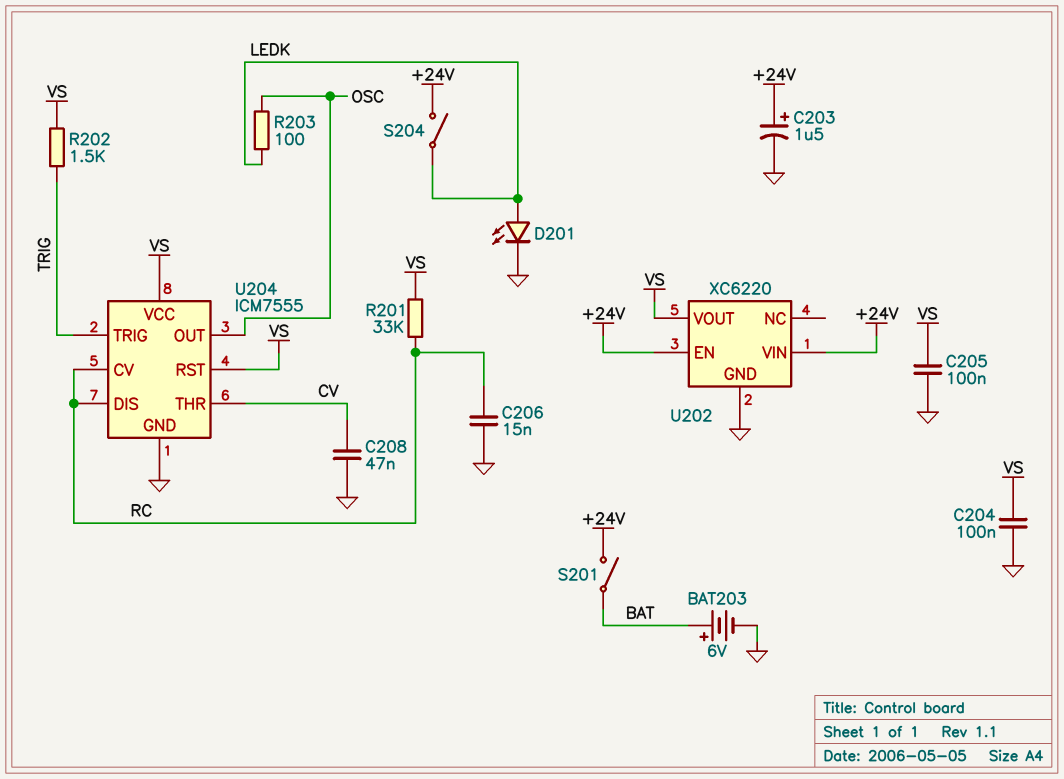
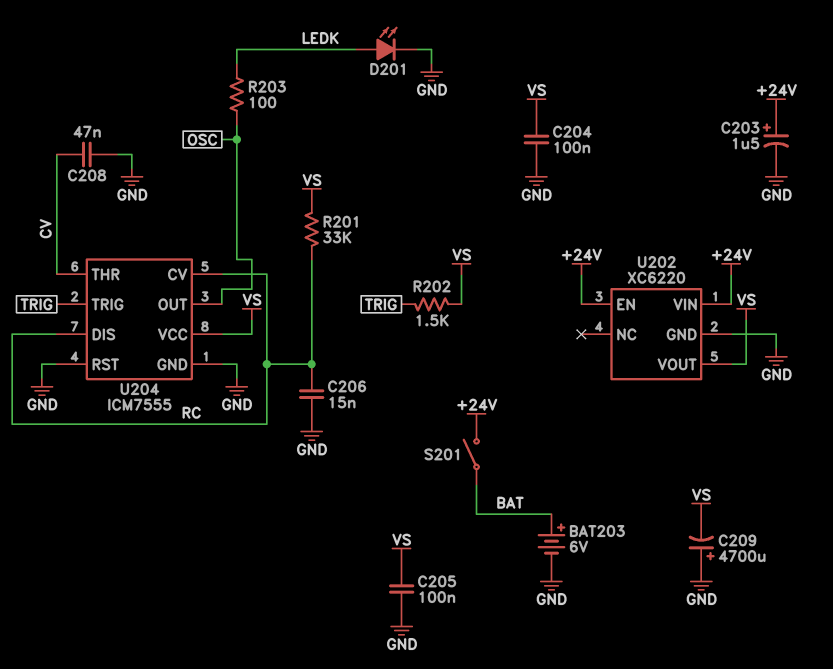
C209: none -> 4700uF (plus GND, minus VS)
S204: switch (+24V, LEDK) -> none
U204 pin RST: VS -> GND

